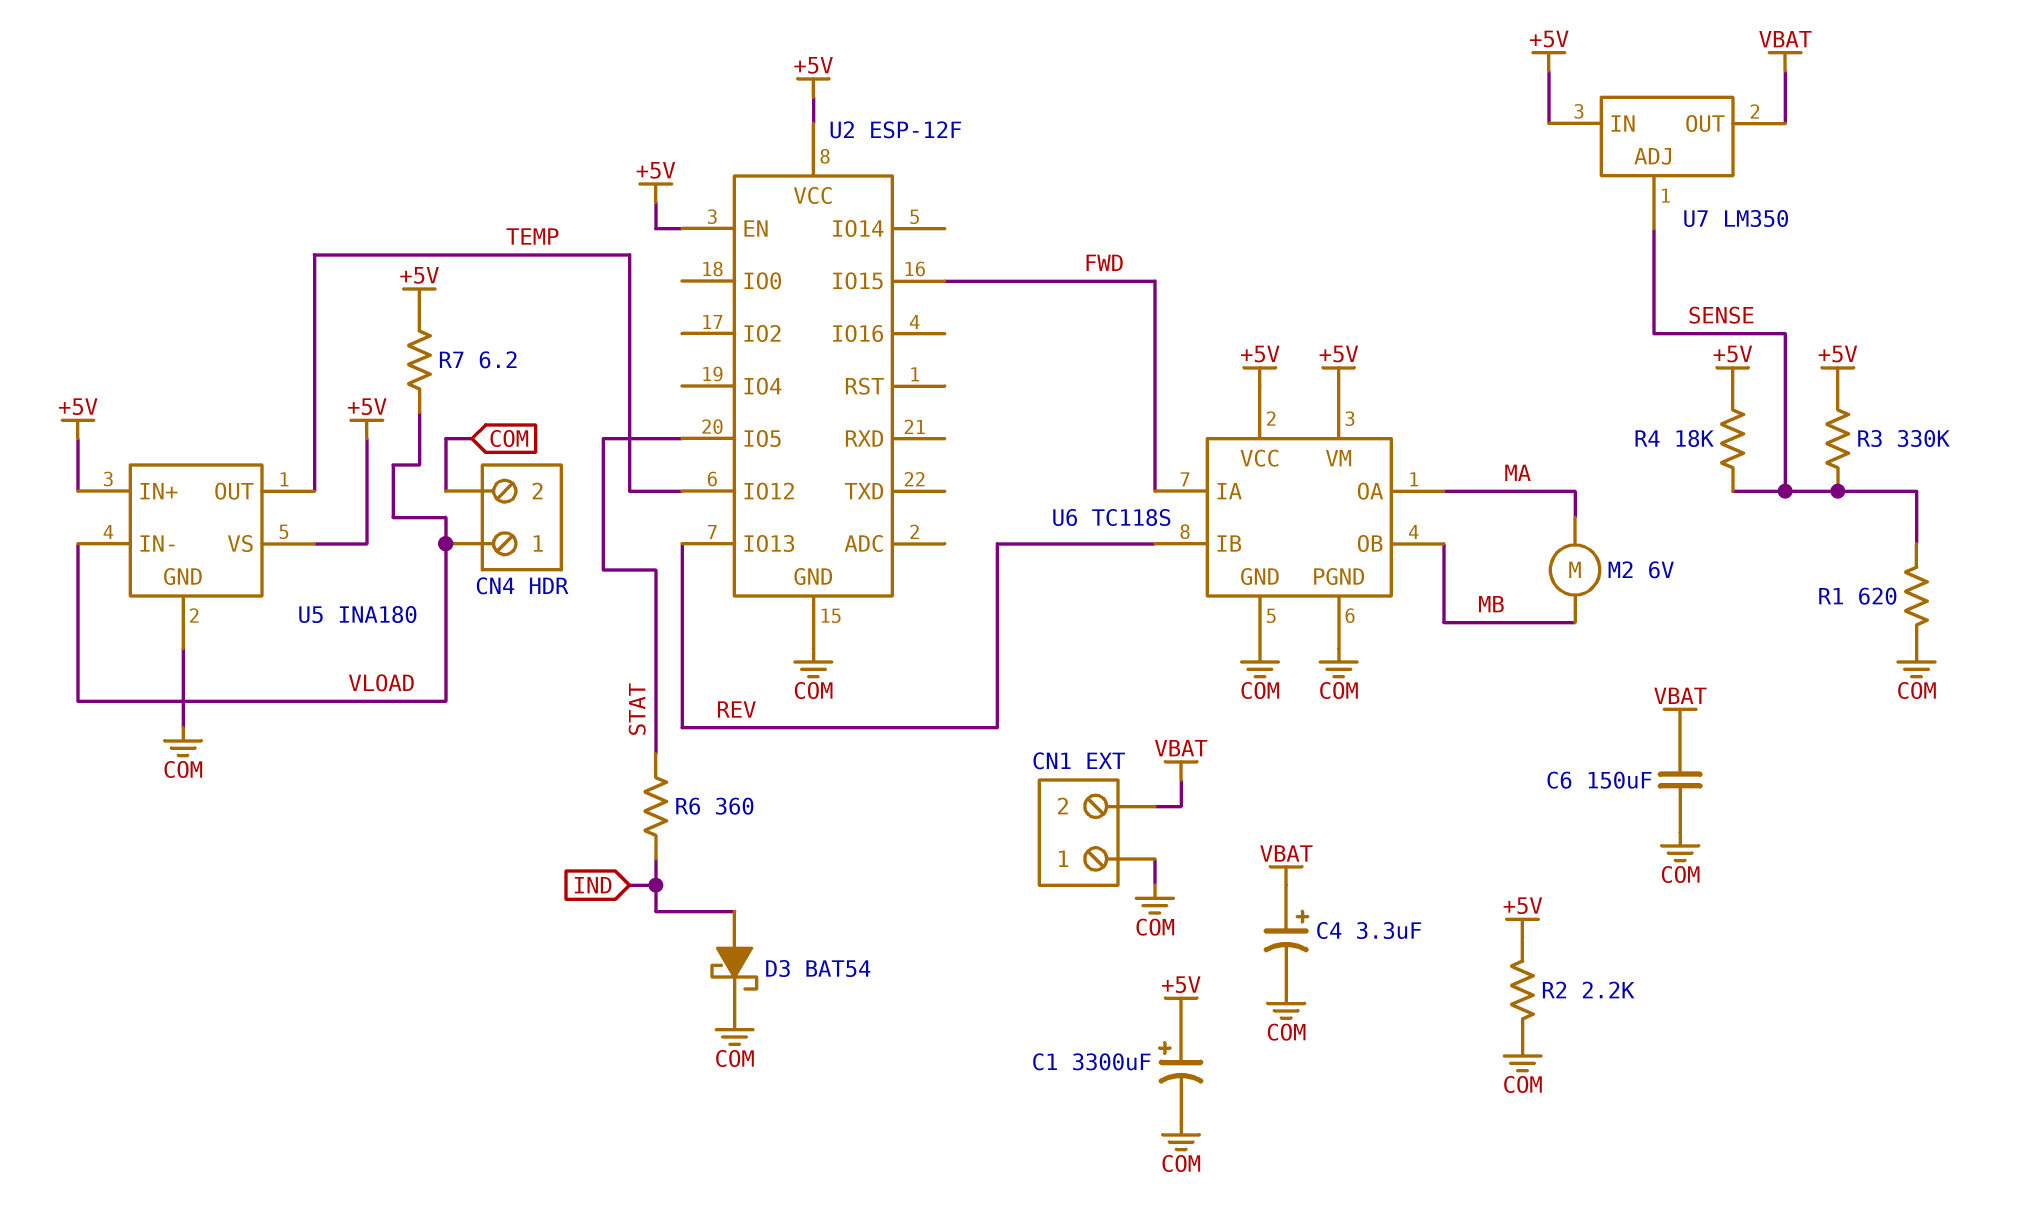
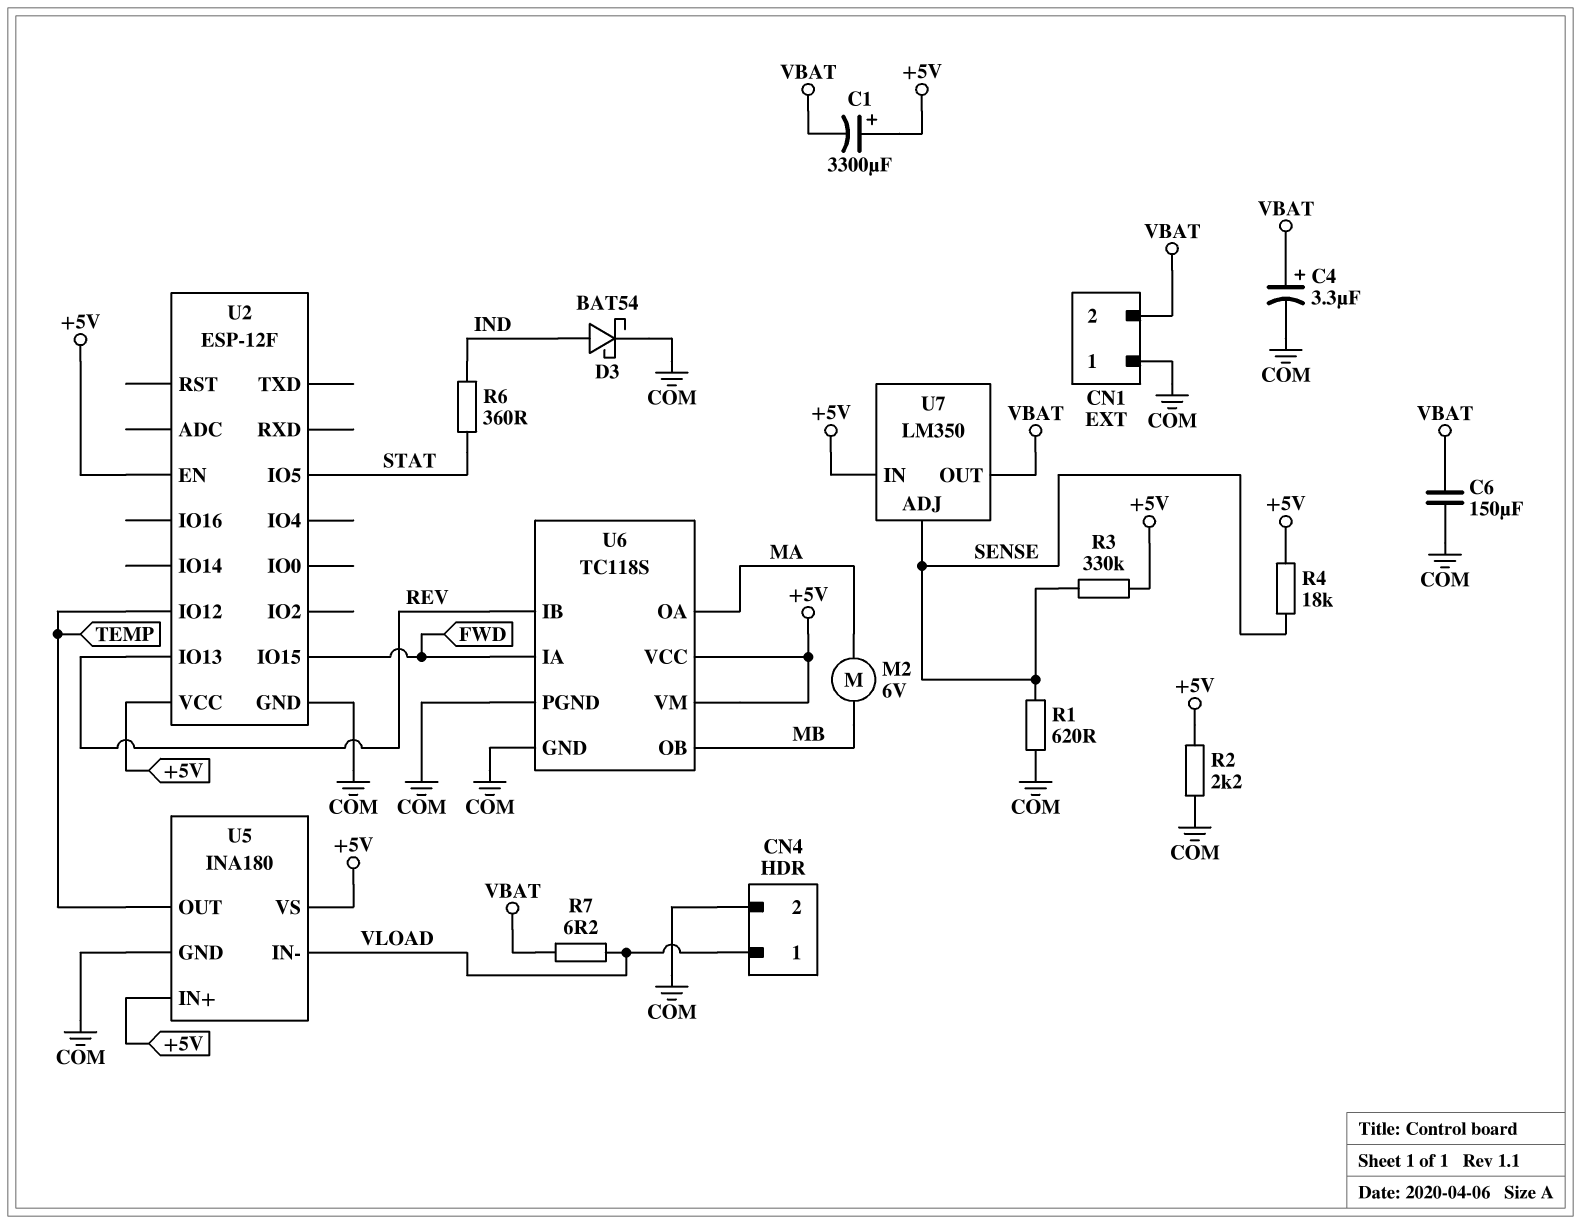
C1: 3300uF (plus +5V, minus COM) -> 3300uF (plus +5V, minus VBAT)
R7: 6.2 (+5V, VLOAD) -> 6.2 (VBAT, VLOAD)

